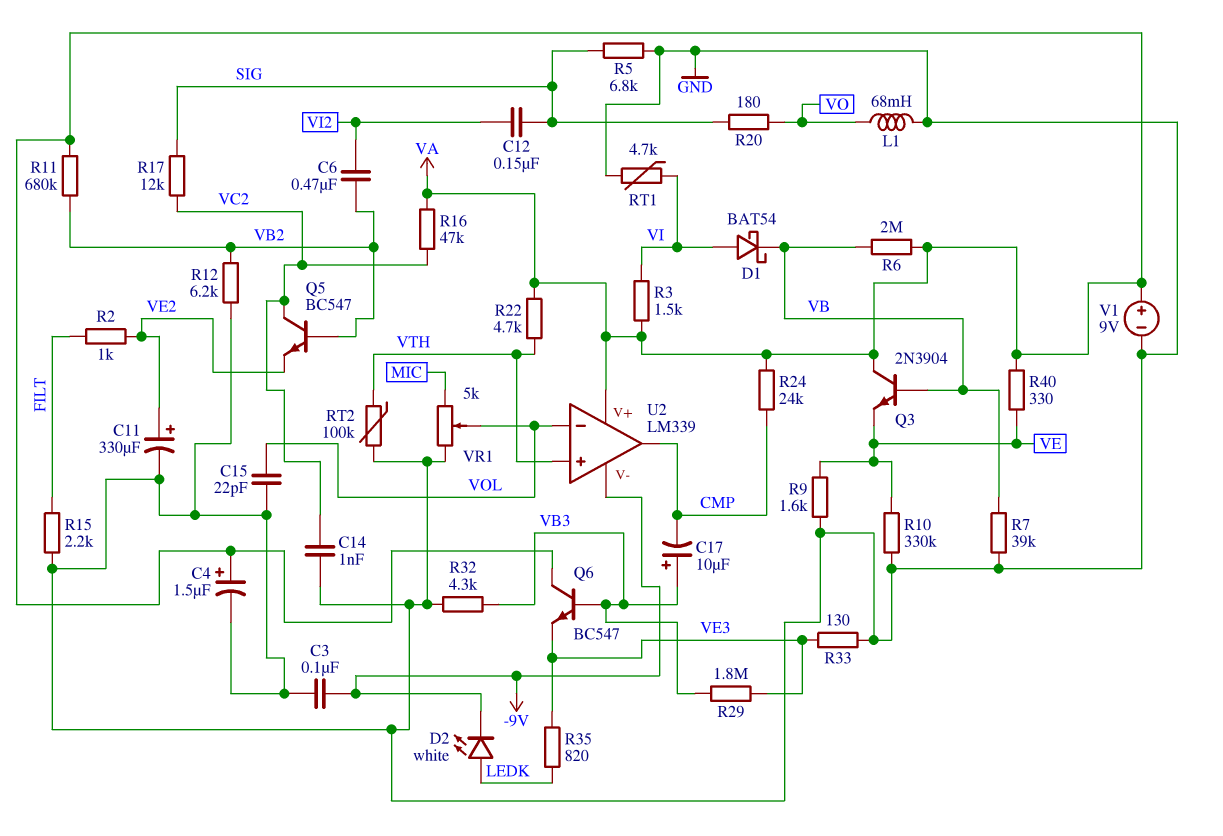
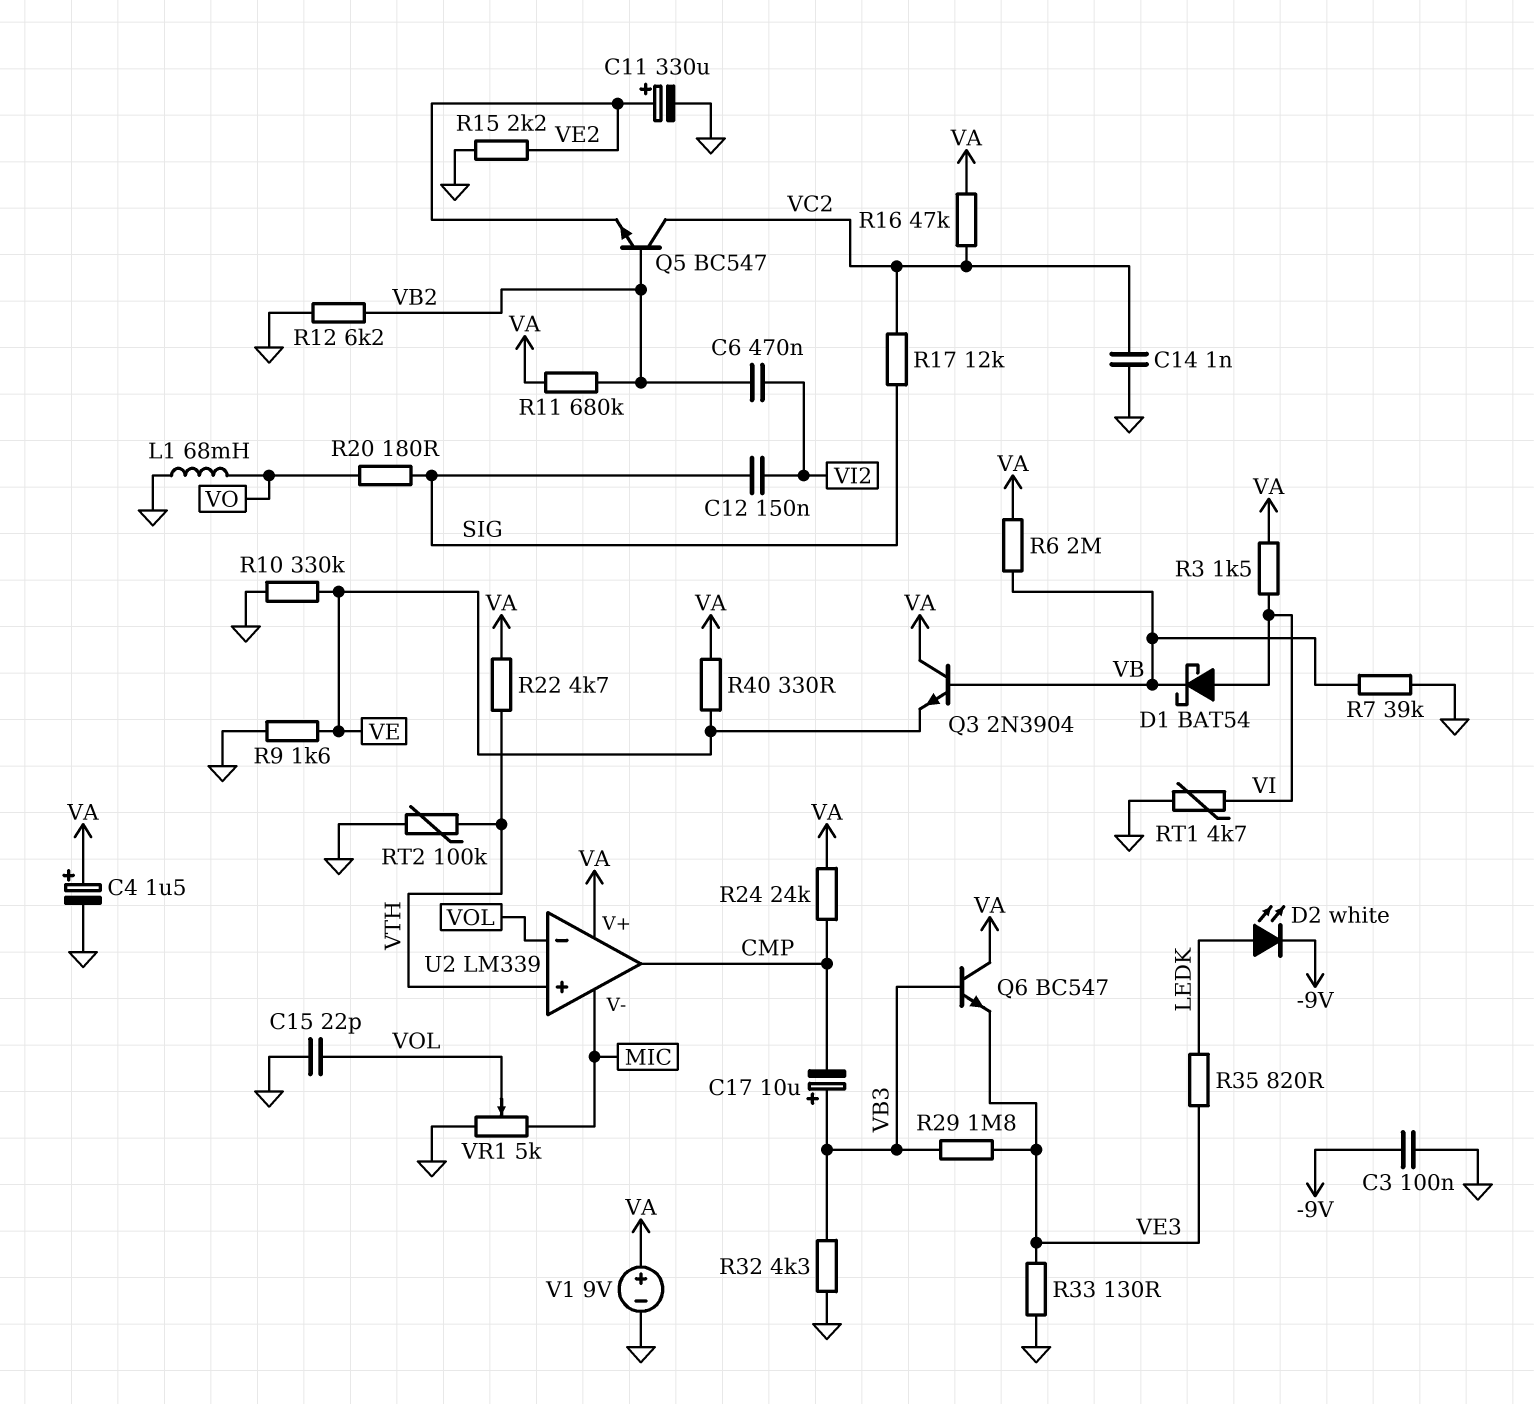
R2: 1k (FILT, VE2) -> none
R5: 6.8k (GND, SIG) -> none
R15: 2.2k (FILT, GND) -> 2.2k (GND, VE2)
U2 pin V-: -9V -> MIC

